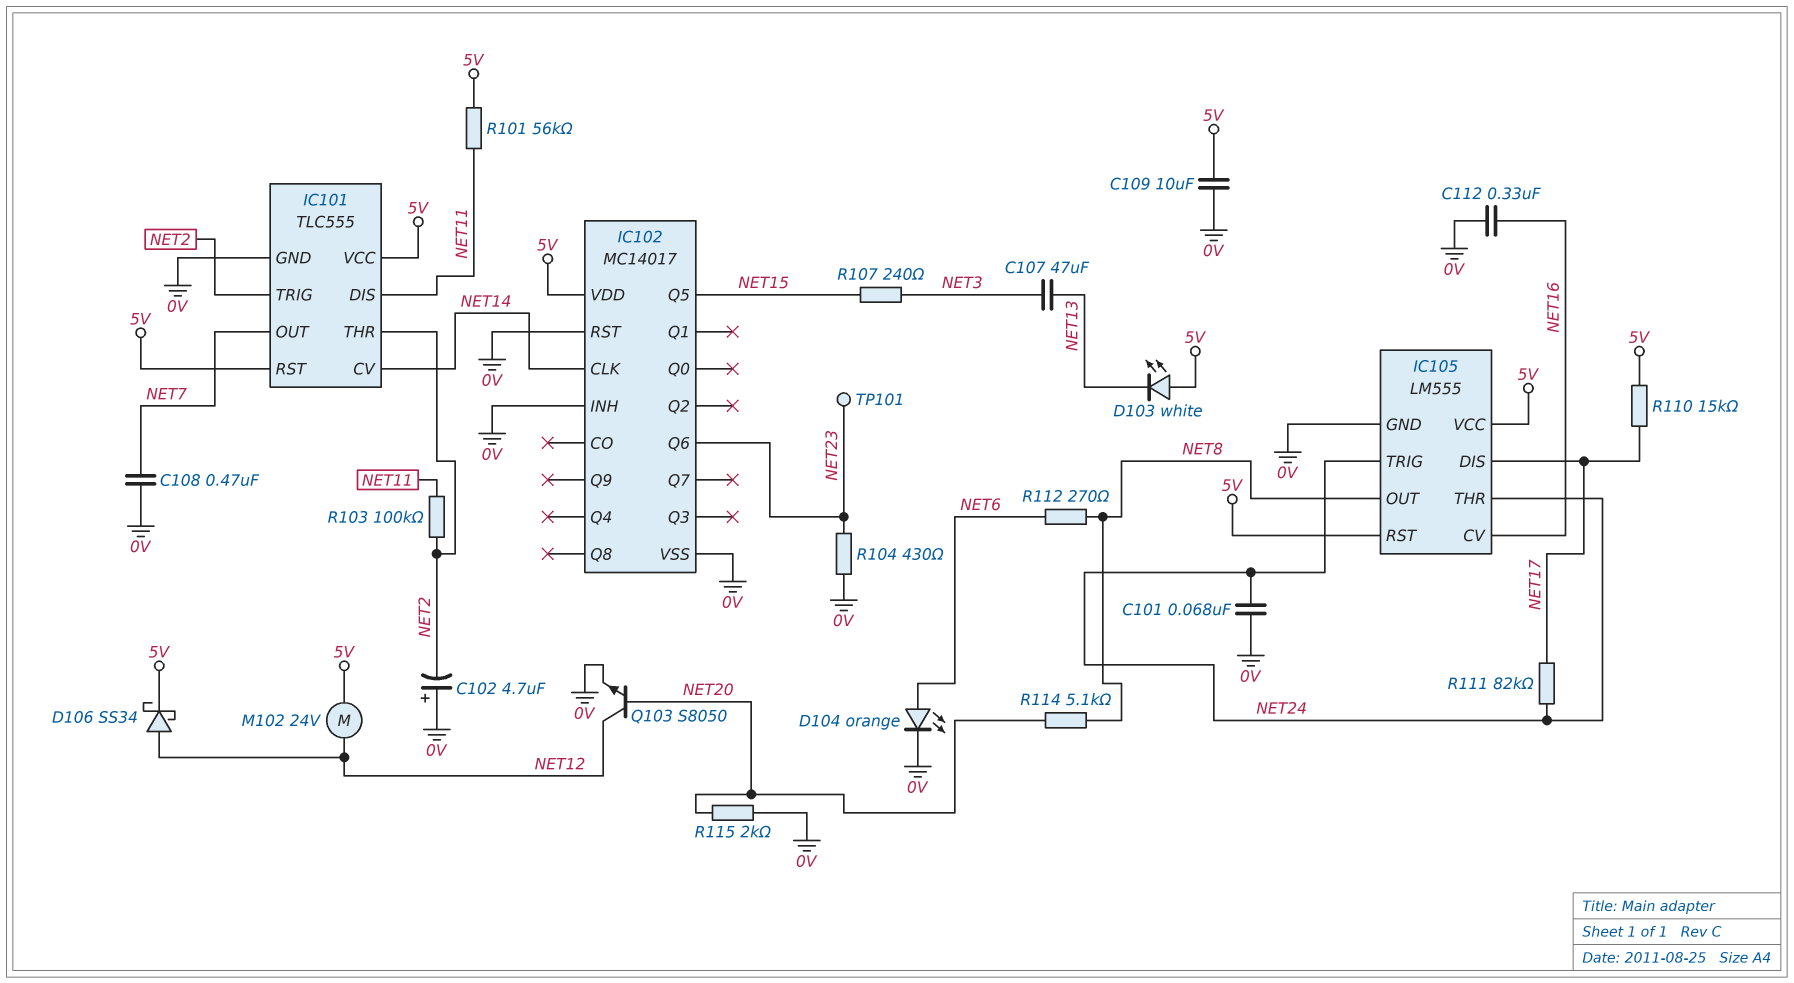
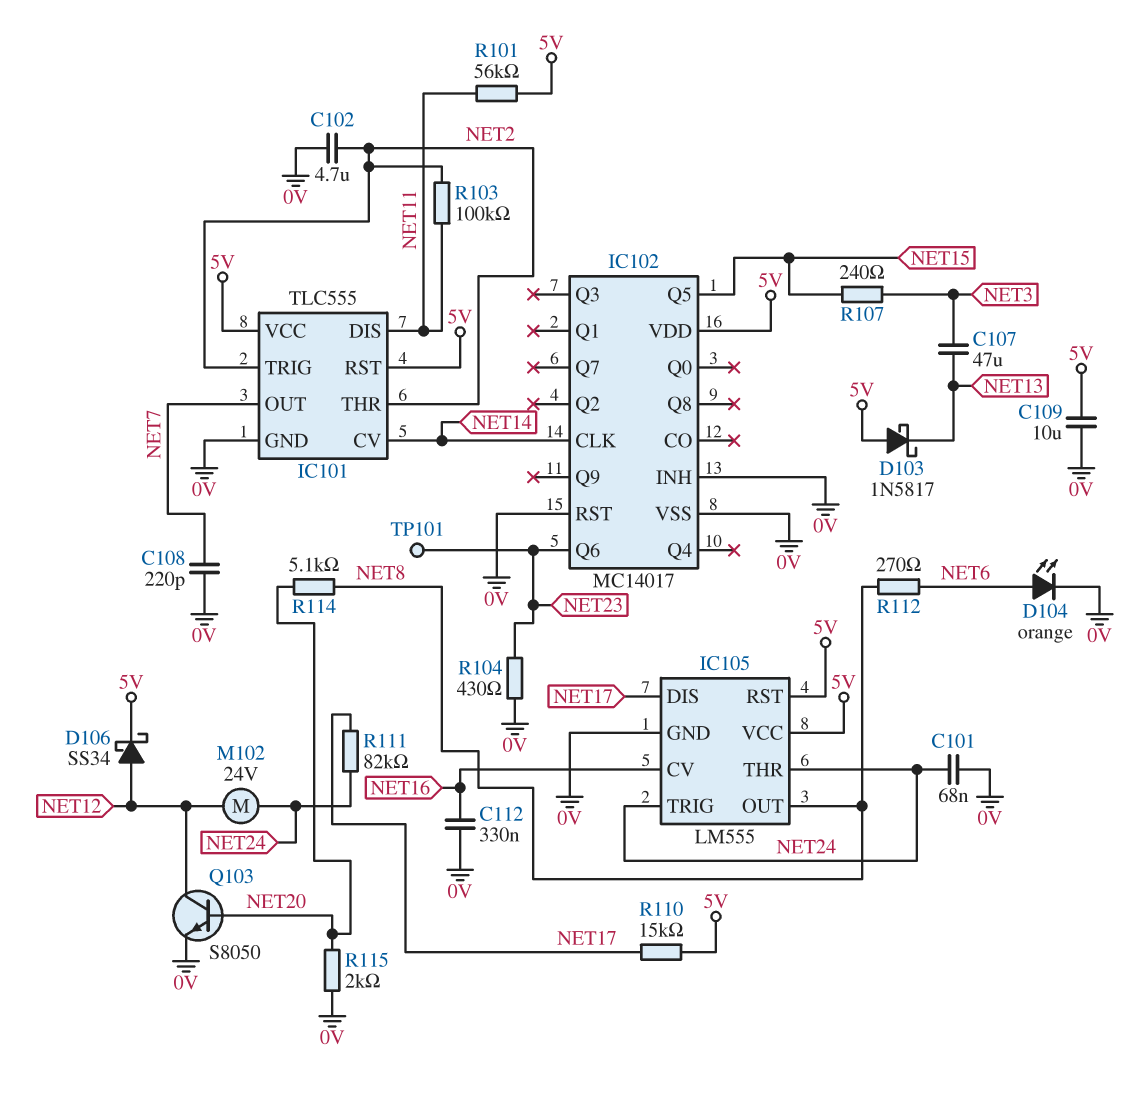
C102: 4.7uF (plus 0V, minus NET2) -> 4.7uF (0V, NET2)
C108: 470nF (0V, NET7) -> 220pF (0V, NET7)
D103: LED white (A 5V, K NET13) -> schottky 1N5817 (A 5V, K NET13)
M102: motor 24V (5V, NET12) -> motor 24V (NET12, NET24)

